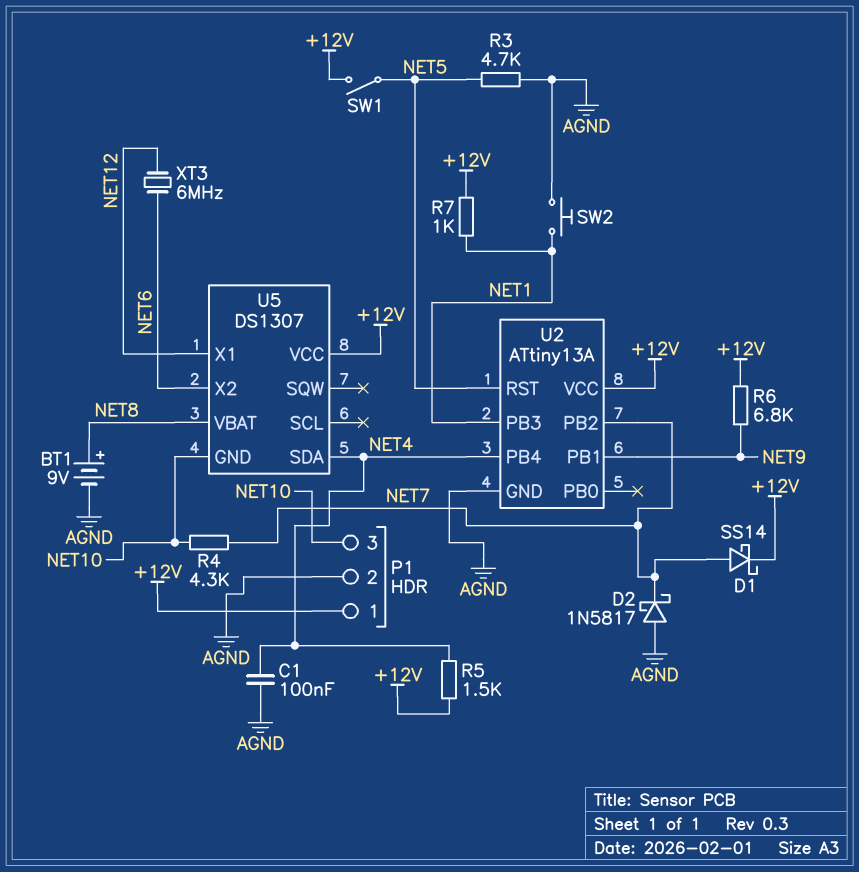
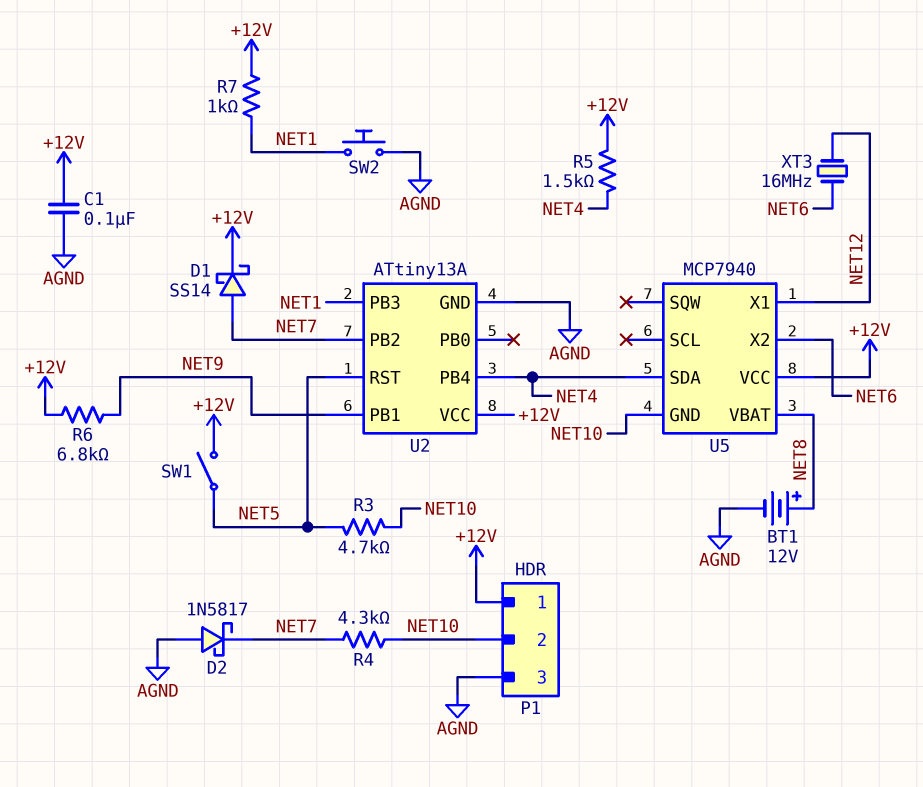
BT1: 9V (plus NET8, minus AGND) -> 12V (plus NET8, minus AGND)
C1: 100nF (AGND, NET4) -> 100nF (+12V, AGND)
P1 pin 2: AGND -> NET10
P1 pin 3: NET10 -> AGND
R3: 4.7k (AGND, NET5) -> 4.7k (NET5, NET10)
U5: DS1307 -> MCP7940
XT3: 6MHz (NET6, NET12) -> 16MHz (NET6, NET12)

